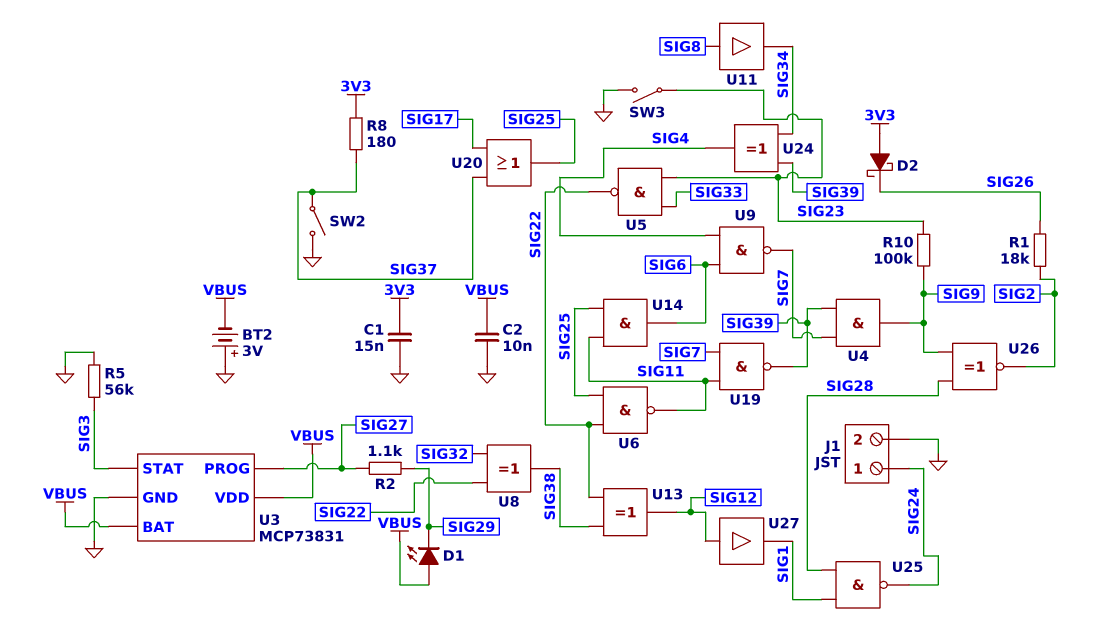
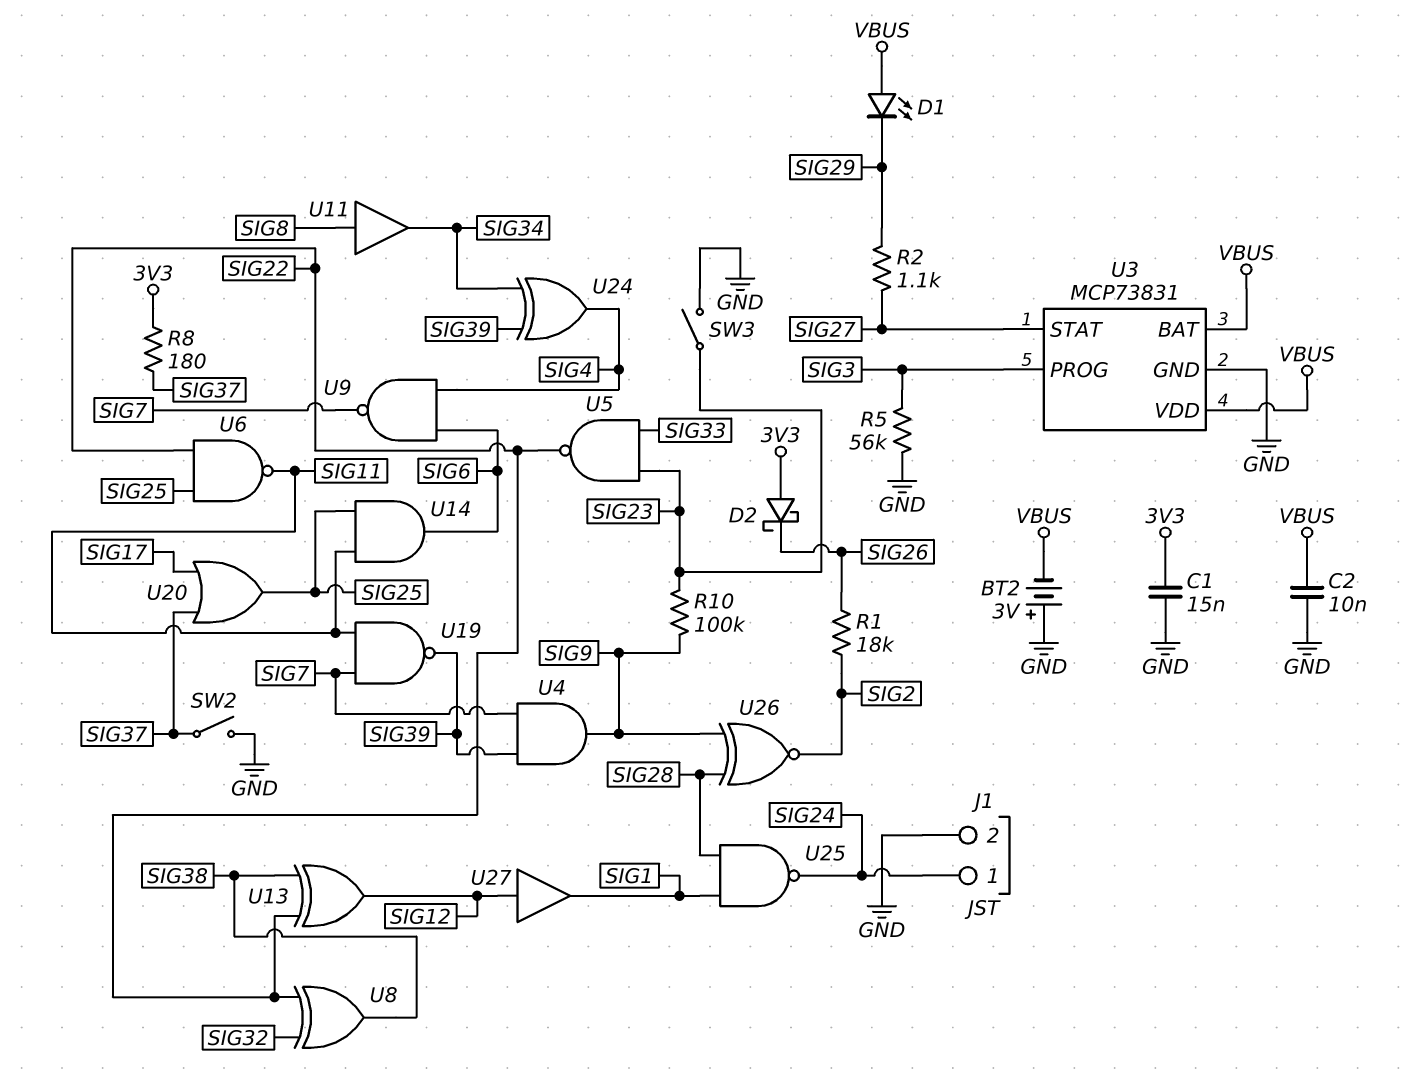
U3 pin PROG: SIG27 -> SIG3
U3 pin STAT: SIG3 -> SIG27

